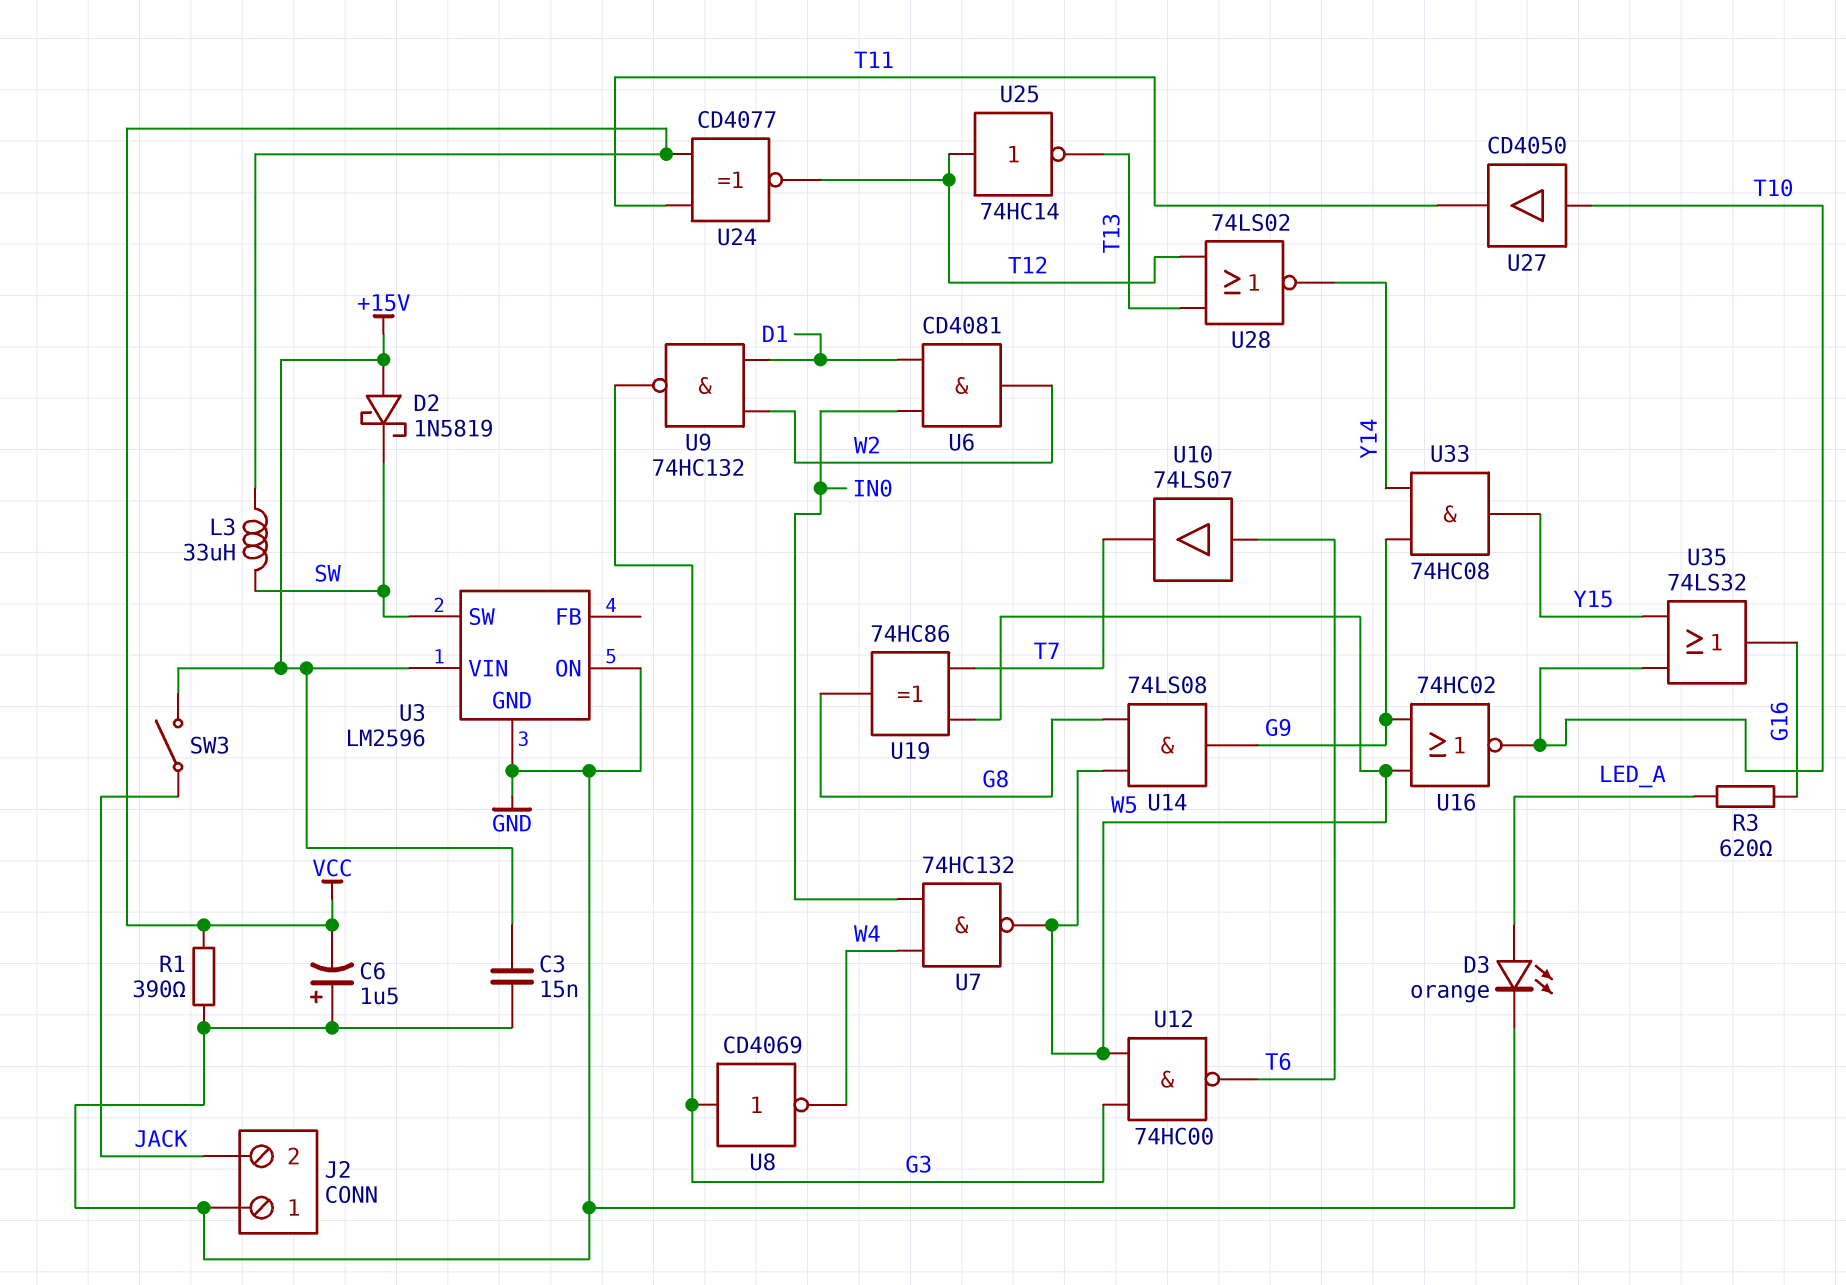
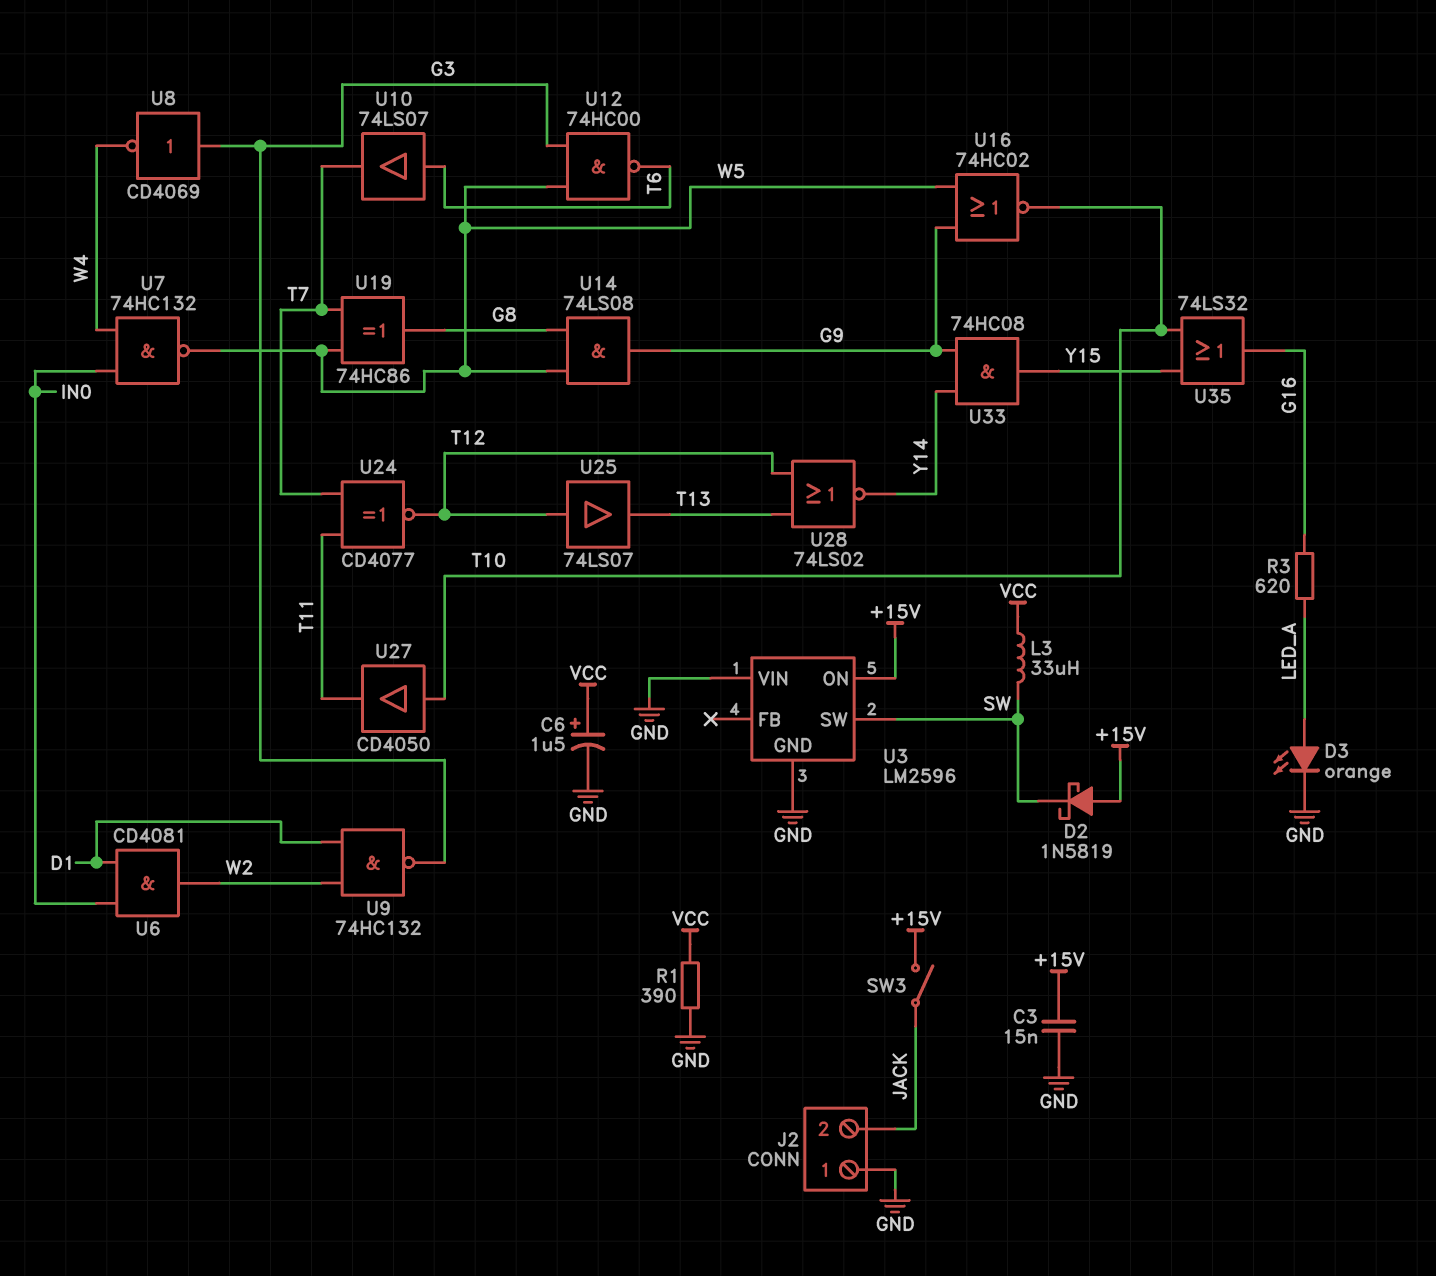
C6: 1.5uF (plus GND, minus VCC) -> 1.5uF (plus VCC, minus GND)
U3 pin ON: GND -> +15V
U3 pin VIN: +15V -> GND
U24: XNOR CD4077 (in T11, in VCC, out T12) -> XNOR CD4077 (in T7, in T11, out T12)
U25: NOT 74HC14 (in T12, out T13) -> buffer 74LS07 (in T12, out T13)

